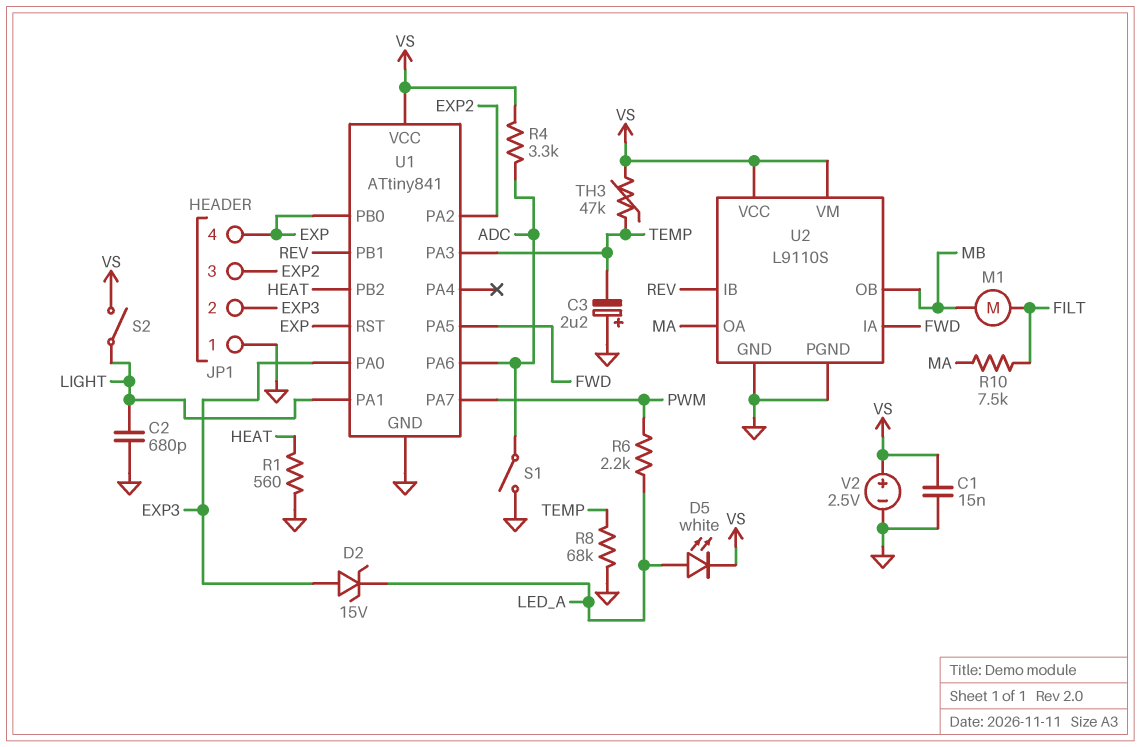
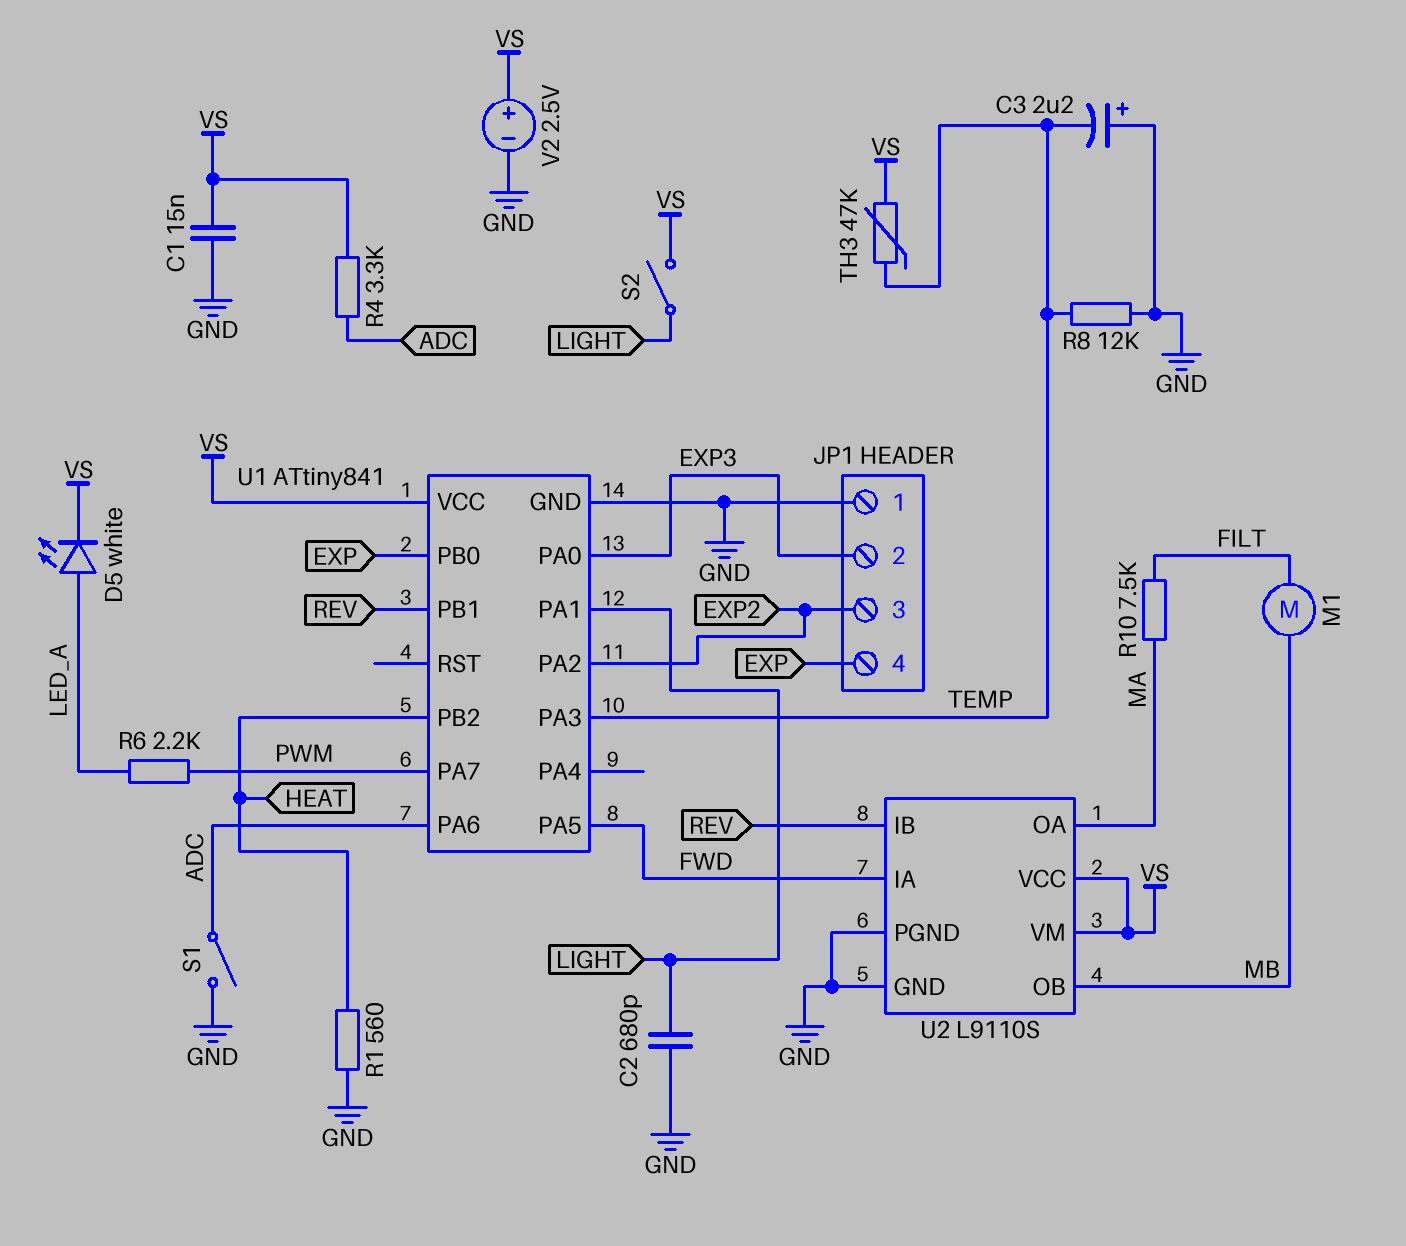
D2: zener 15V (A EXP3, K LED_A) -> none
R8: 68k (GND, TEMP) -> 12k (GND, TEMP)
U1 pin RST: EXP -> none

